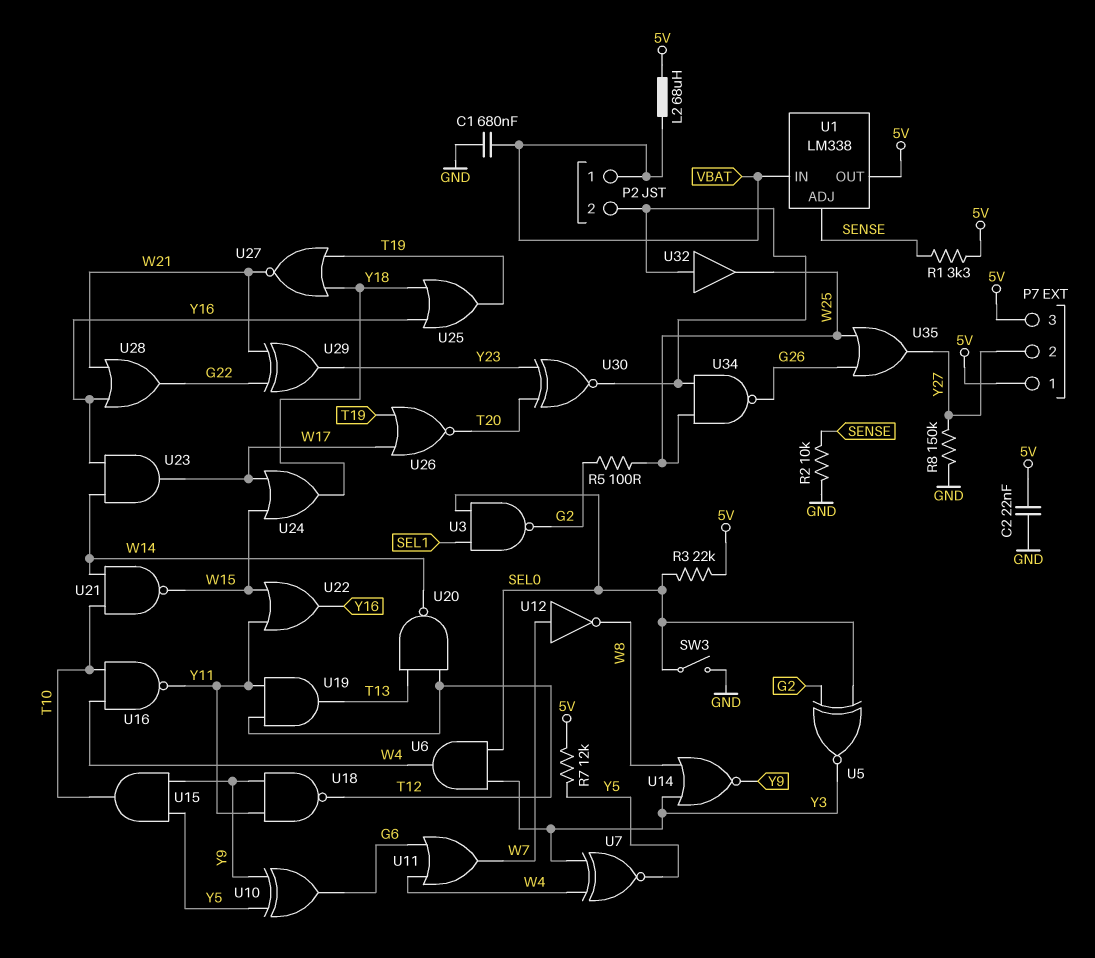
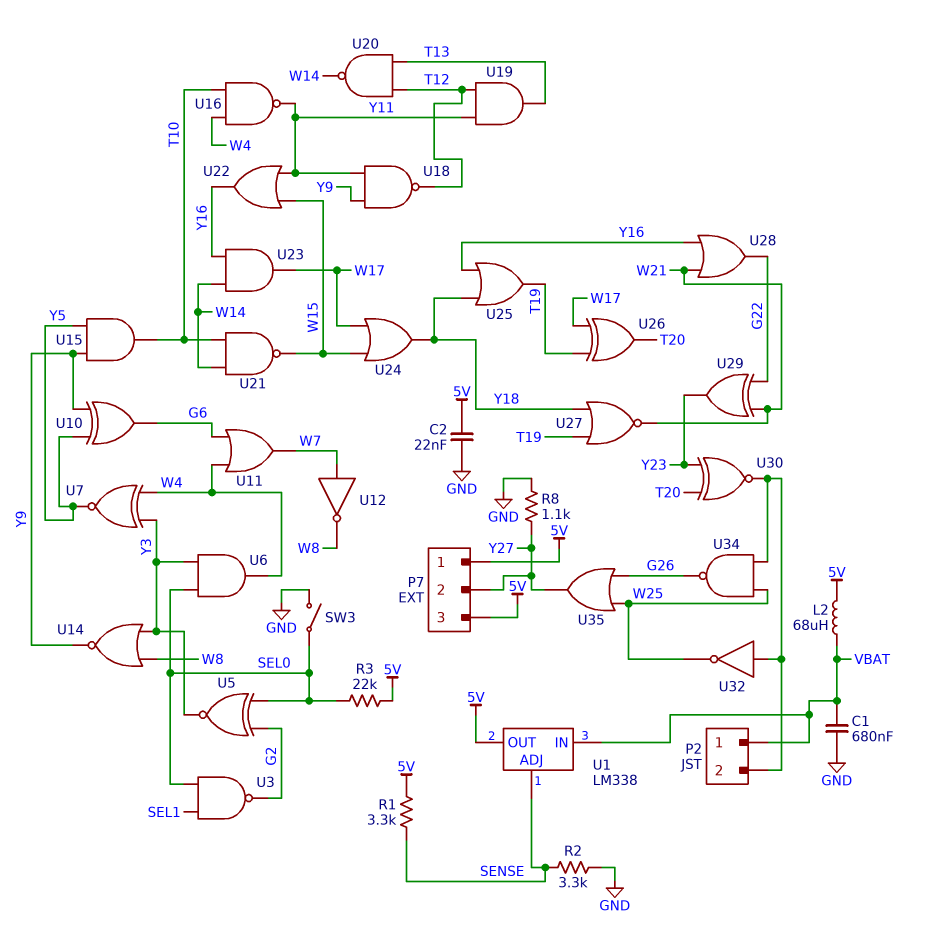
R2: 10k (GND, SENSE) -> 3.3k (GND, SENSE)
R5: 100 (G2, W25) -> none
R7: 12k (5V, Y5) -> none
R8: 150k (GND, Y27) -> 1.1k (GND, Y27)
U26: NOR (in T19, in W17, out T20) -> XOR (in T19, in W17, out T20)
U32: buffer (in P2/2, out W25) -> NOT (in P2/2, out W25)

